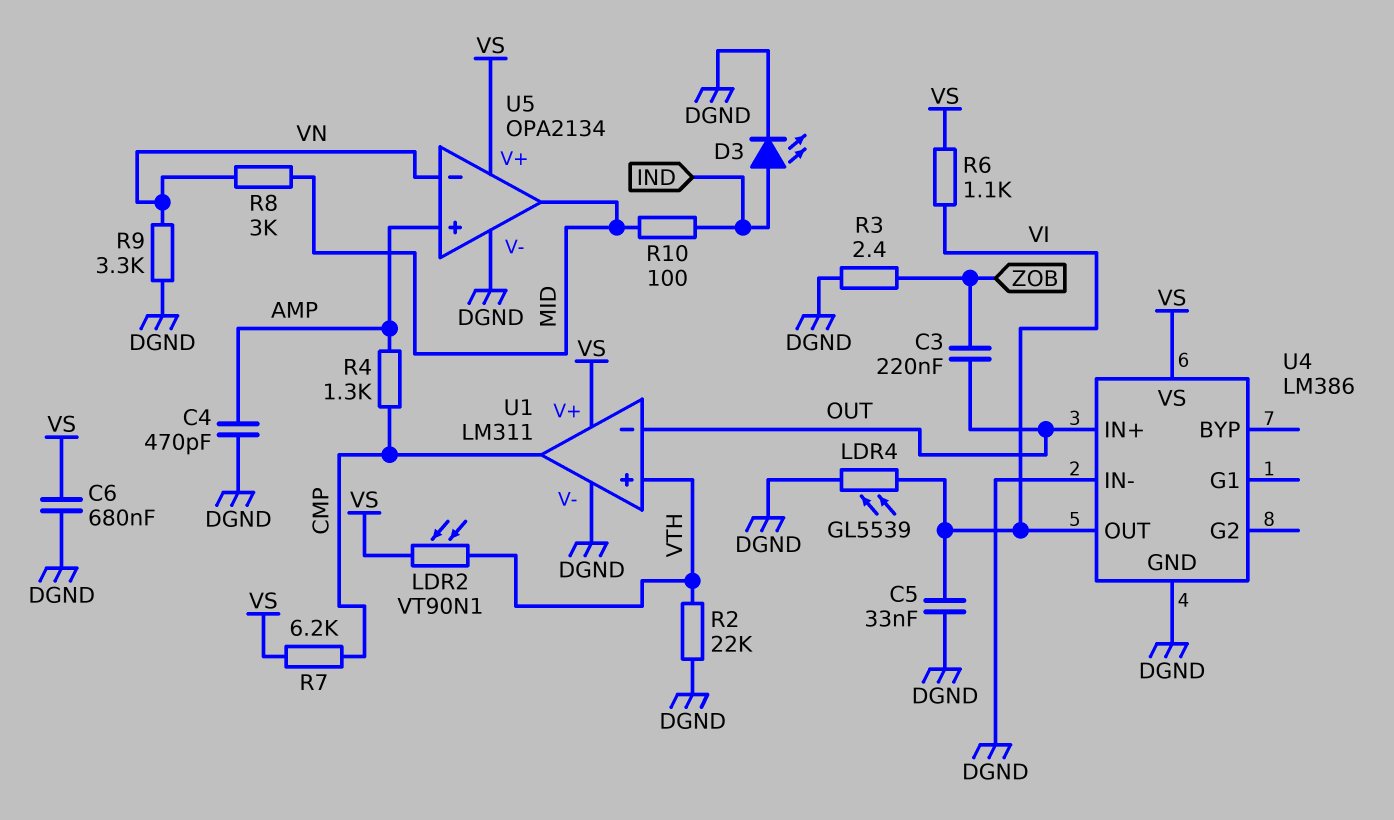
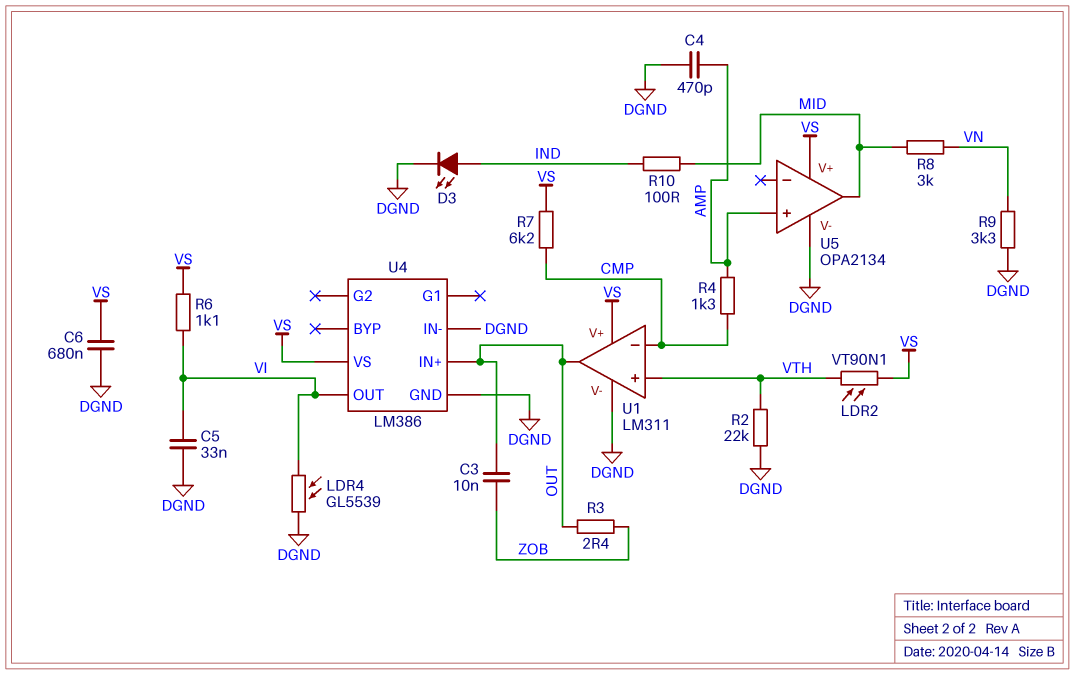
C3: 220nF (OUT, ZOB) -> 10nF (OUT, ZOB)
R3: 2.4 (DGND, ZOB) -> 2.4 (OUT, ZOB)
U1 pin in-: OUT -> CMP
U1 pin out: CMP -> OUT
U5 pin in-: VN -> none

